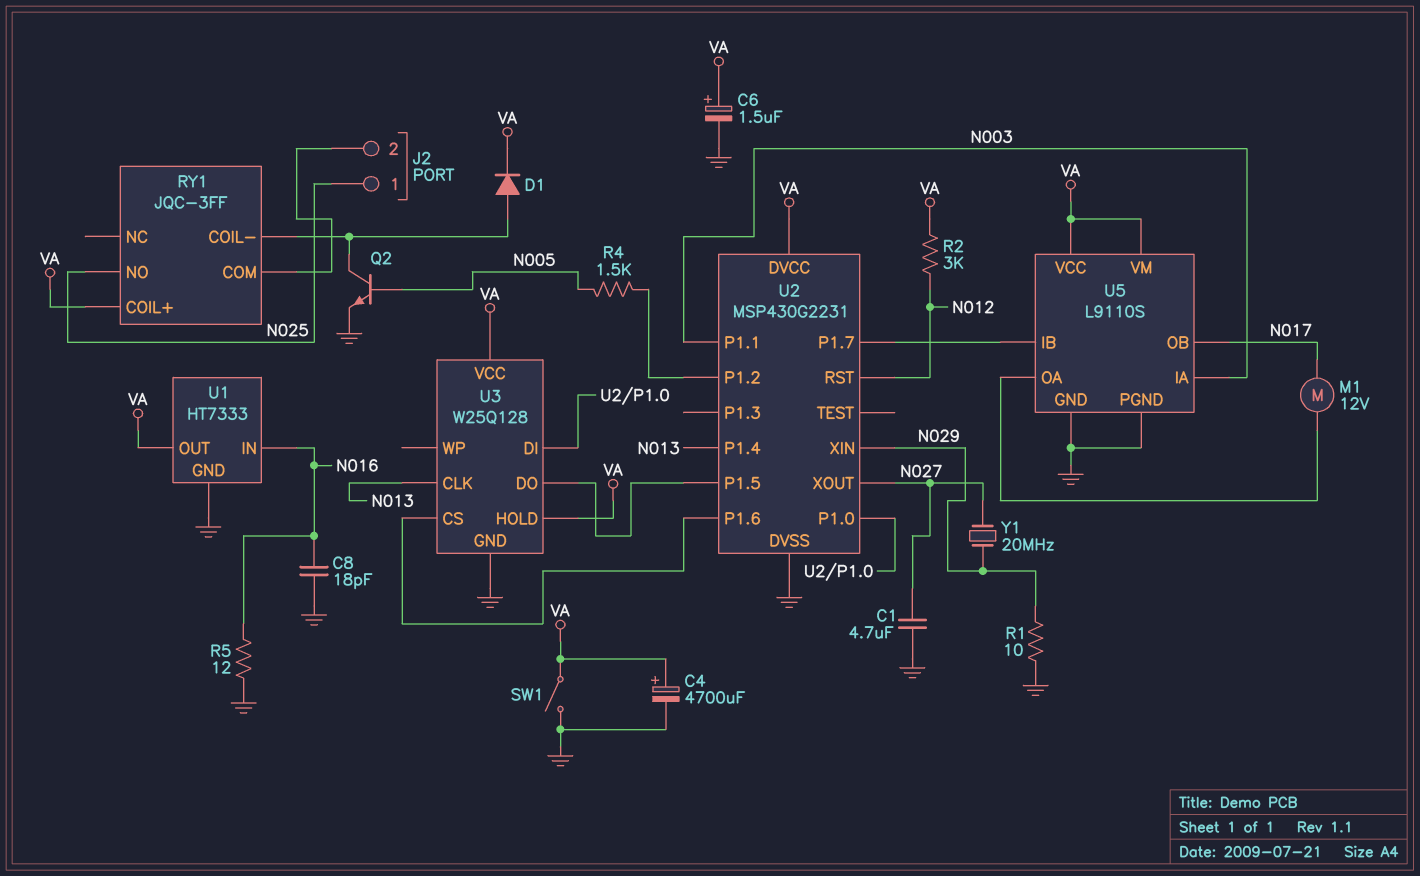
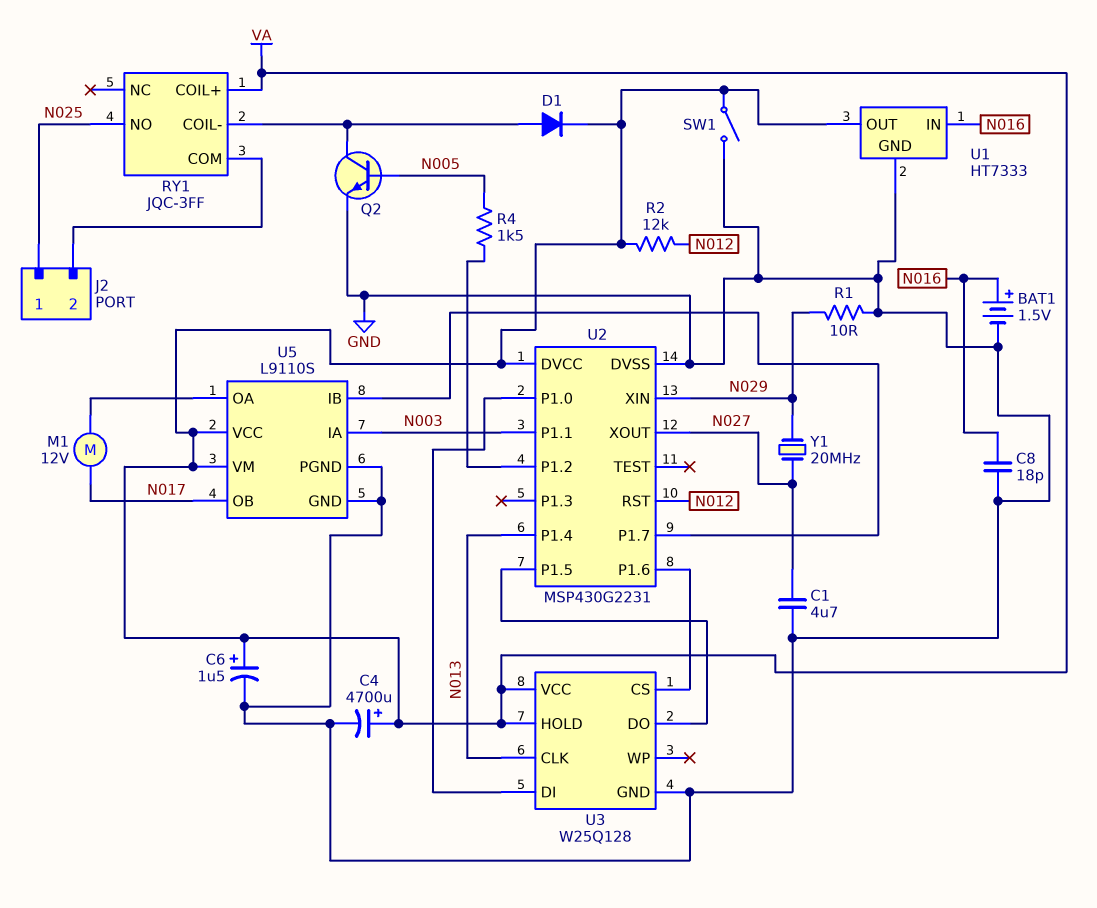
BAT1: none -> 1.5V (plus N016, minus GND)
R2: 3k (N012, VA) -> 12k (N012, VA)
R5: 12 (GND, N016) -> none

